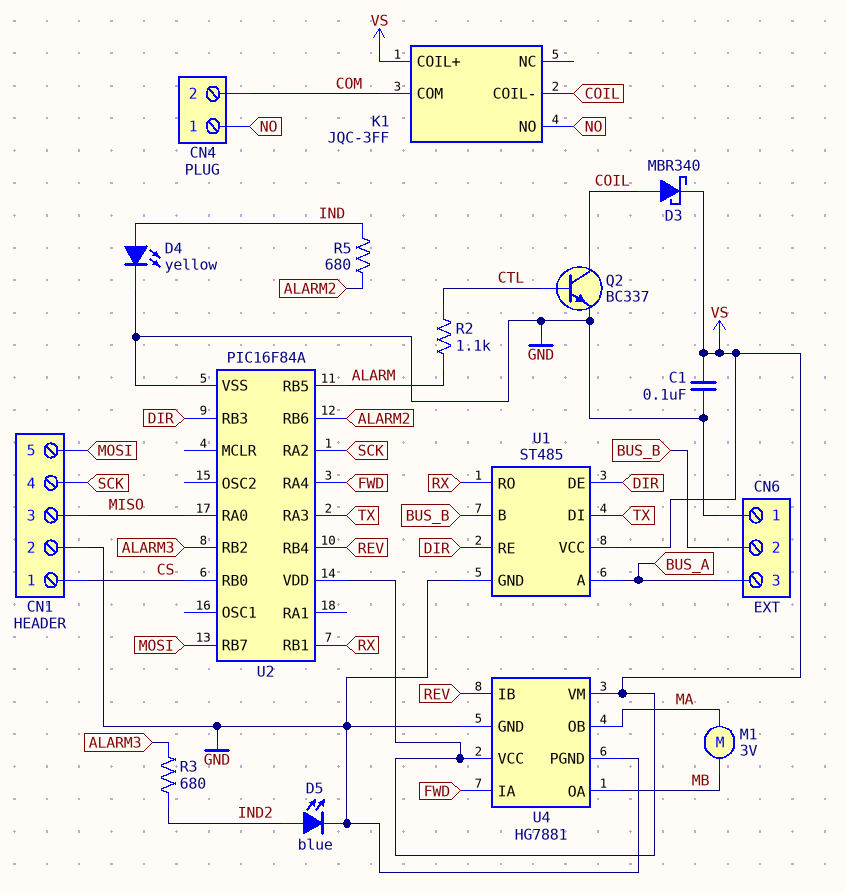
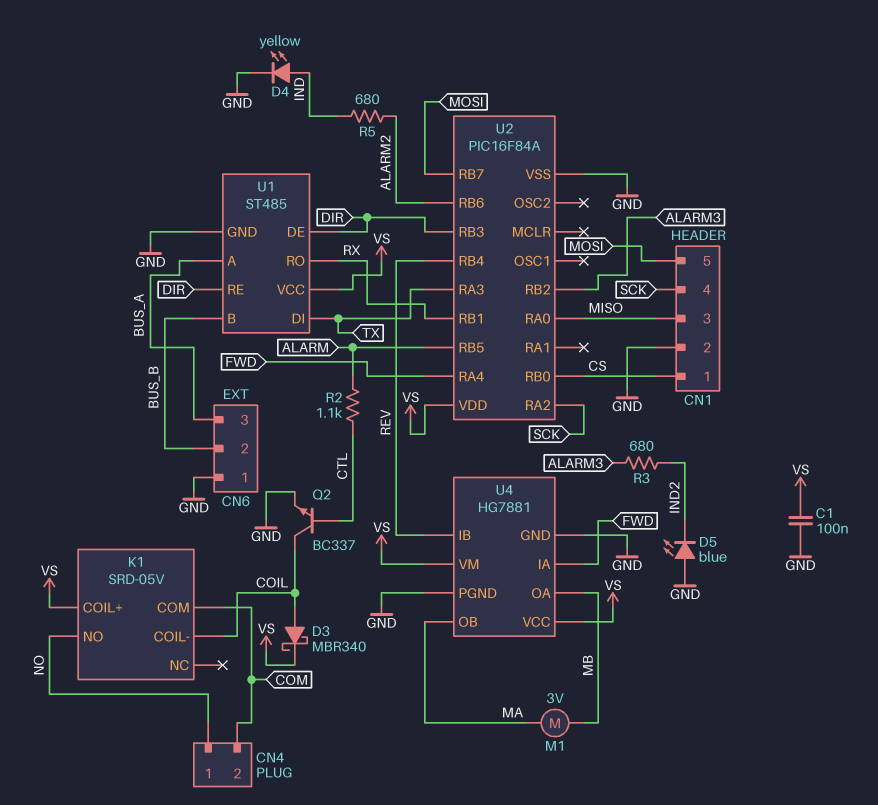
D5: LED blue (A IND2, K GND) -> LED blue (A GND, K IND2)
K1: JQC-3FF -> SRD-05V

